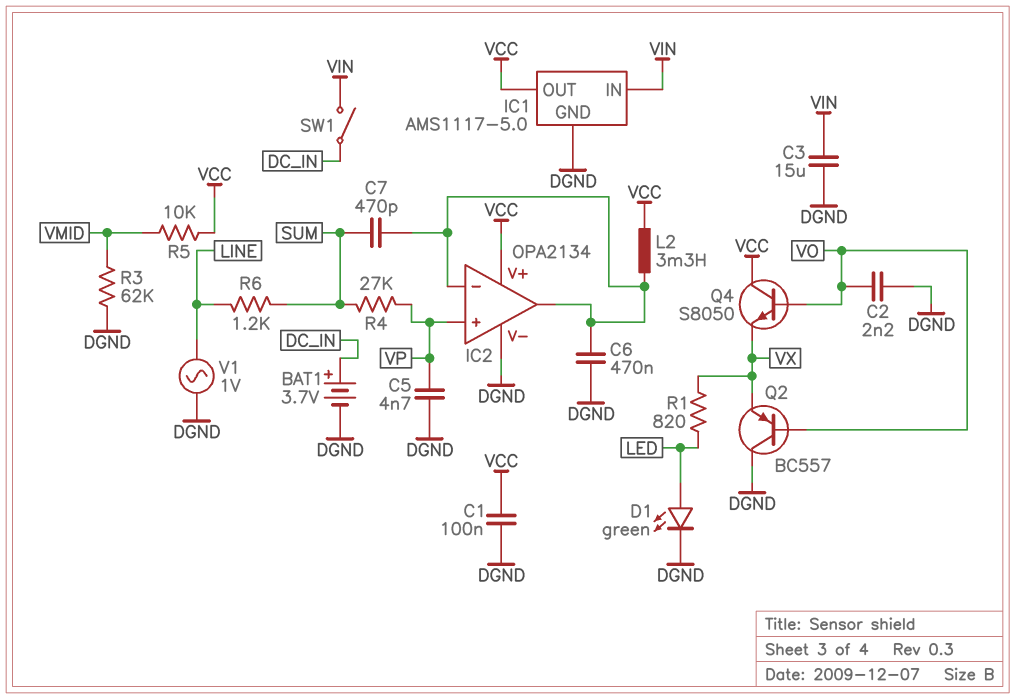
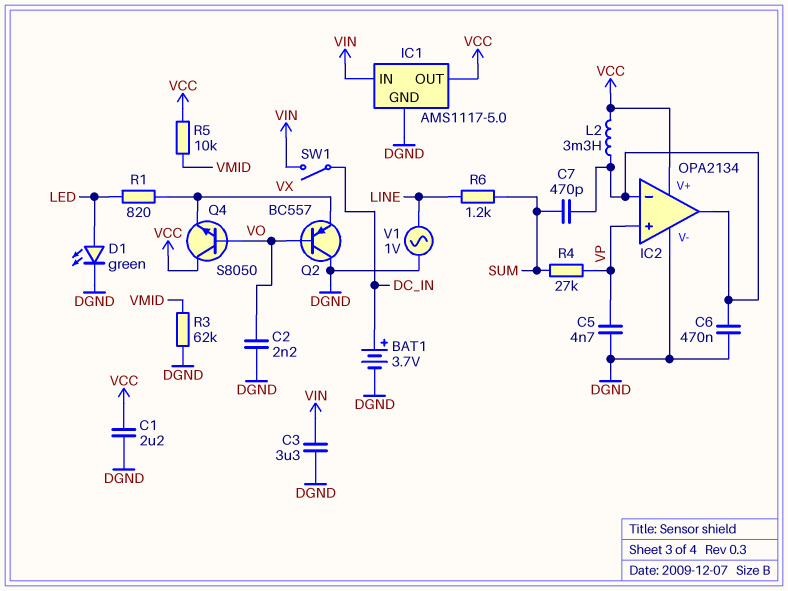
C1: 100nF (DGND, VCC) -> 2.2uF (DGND, VCC)
C3: 15uF (DGND, VIN) -> 3.3uF (DGND, VIN)

